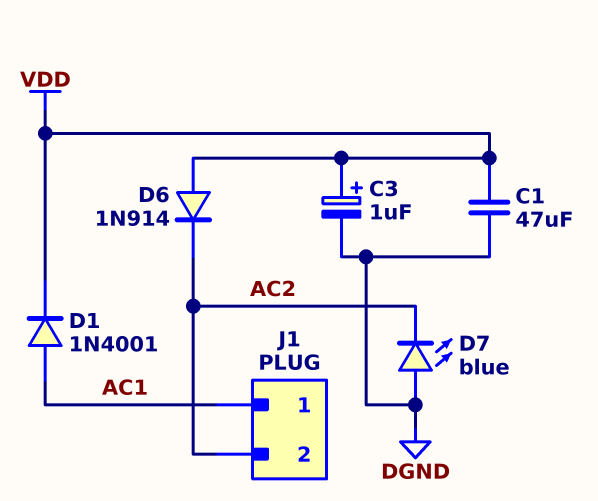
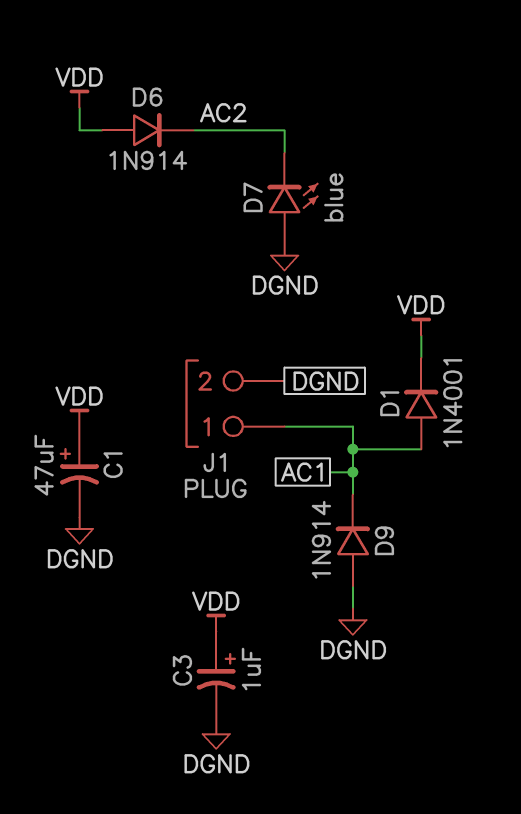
C1: 47uF (DGND, VDD) -> 47uF (plus VDD, minus DGND)
D9: none -> diode 1N914 (A DGND, K AC1)
J1 pin 2: AC2 -> DGND

